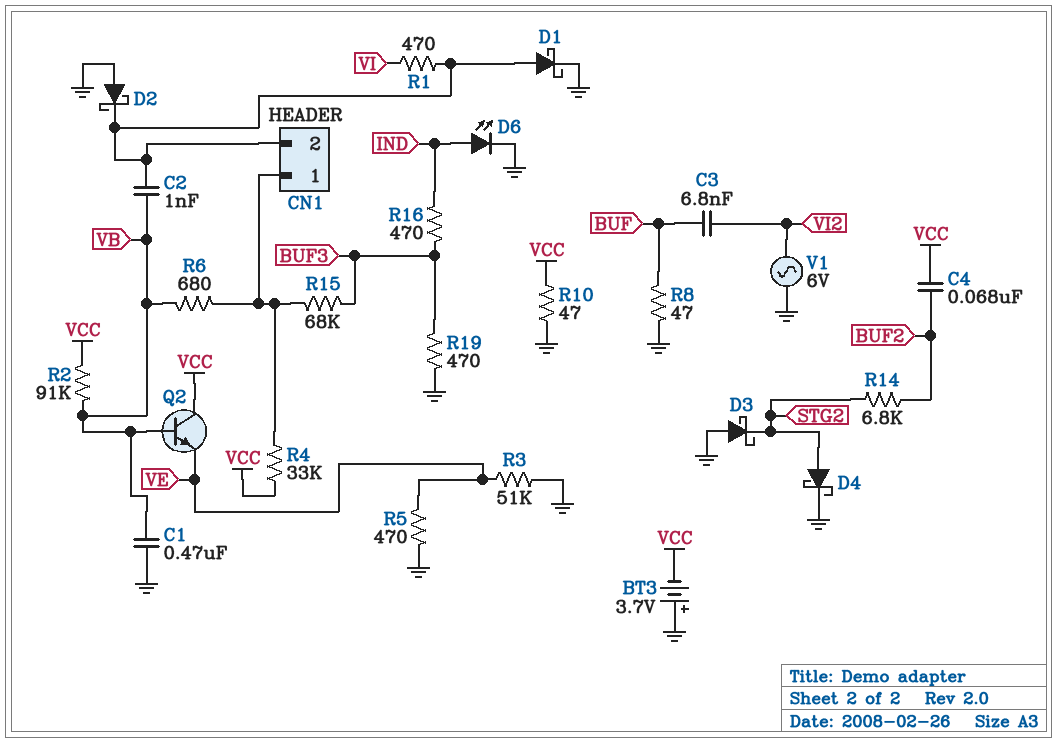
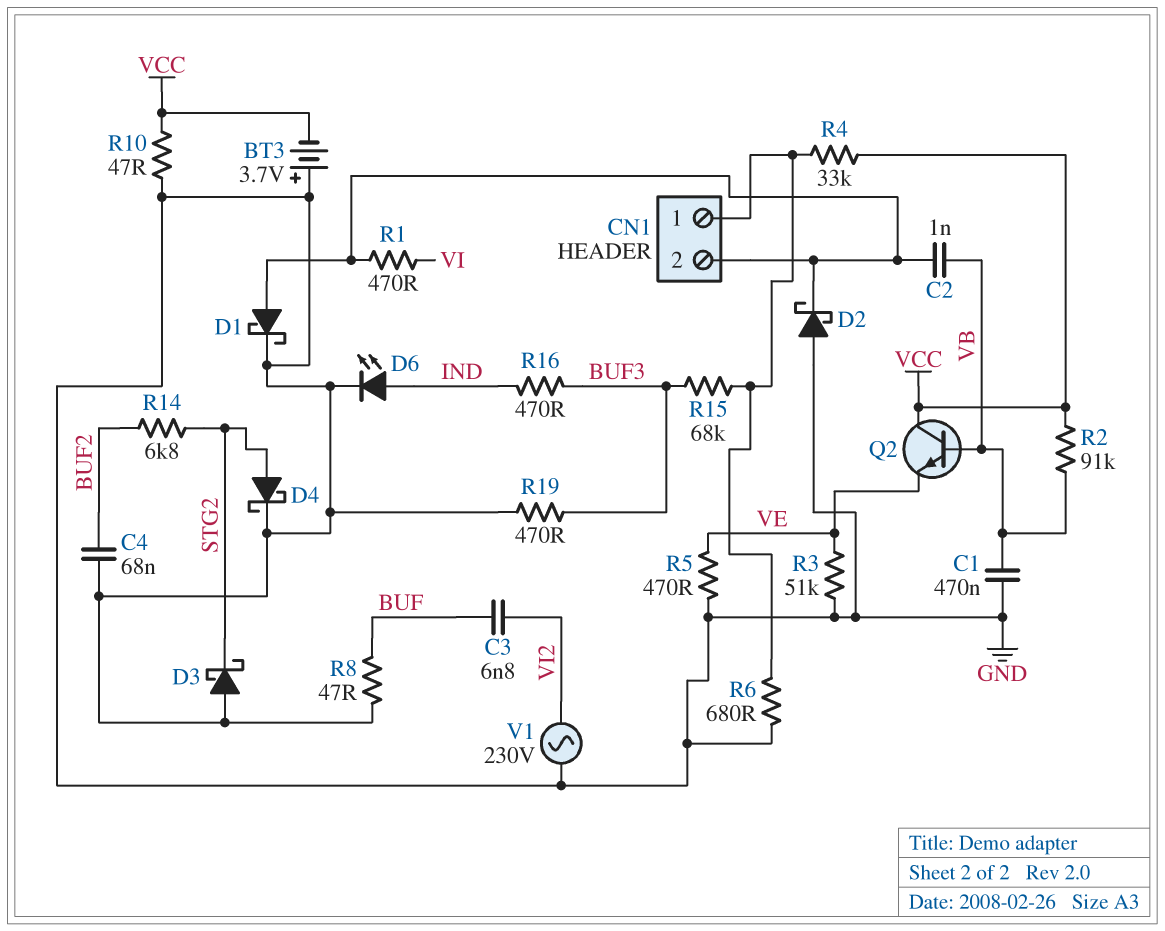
C4: 68nF (BUF2, VCC) -> 68nF (BUF2, GND)
R6: 680 (CN1/1, VB) -> 680 (CN1/1, GND)
V1: AC 6V (GND, VI2) -> AC 230V (GND, VI2)

